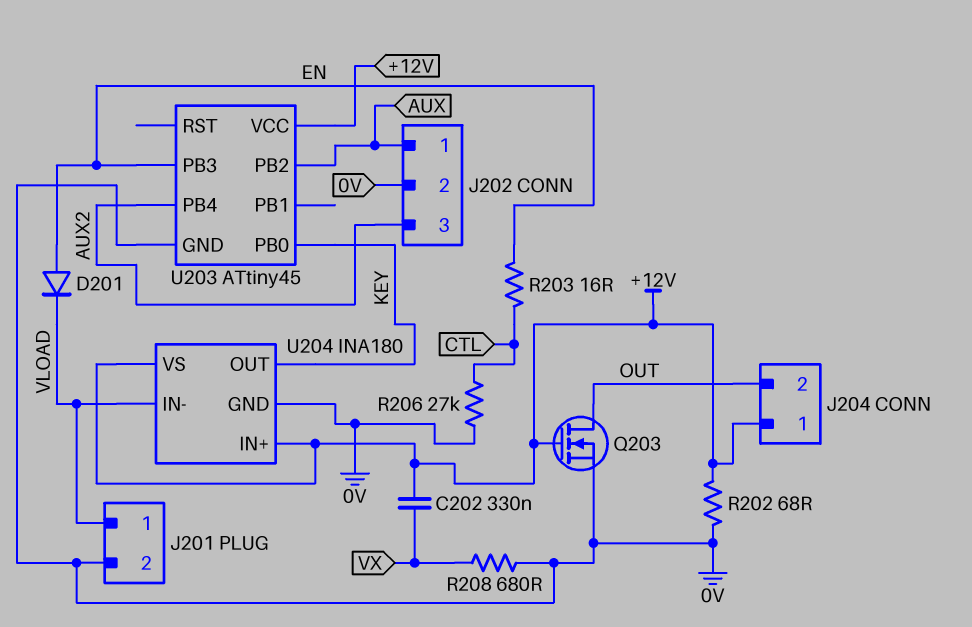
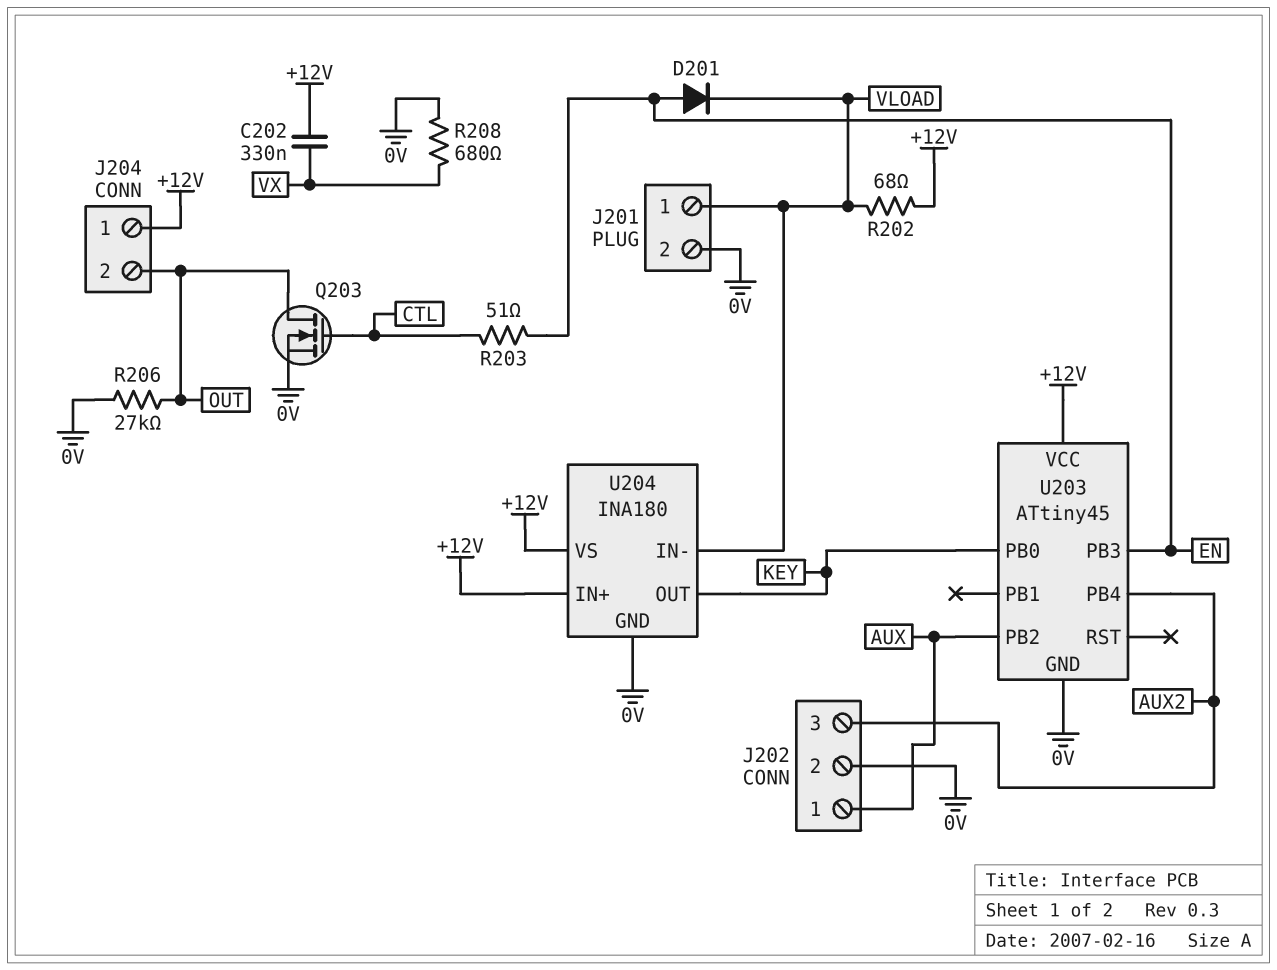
Q203: NMOS (G +12V, D OUT, S 0V) -> NMOS (G CTL, D OUT, S 0V)
R202: 68 (+12V, 0V) -> 68 (+12V, VLOAD)
R203: 16 (CTL, EN) -> 51 (CTL, EN)
R206: 27k (0V, CTL) -> 27k (0V, OUT)

